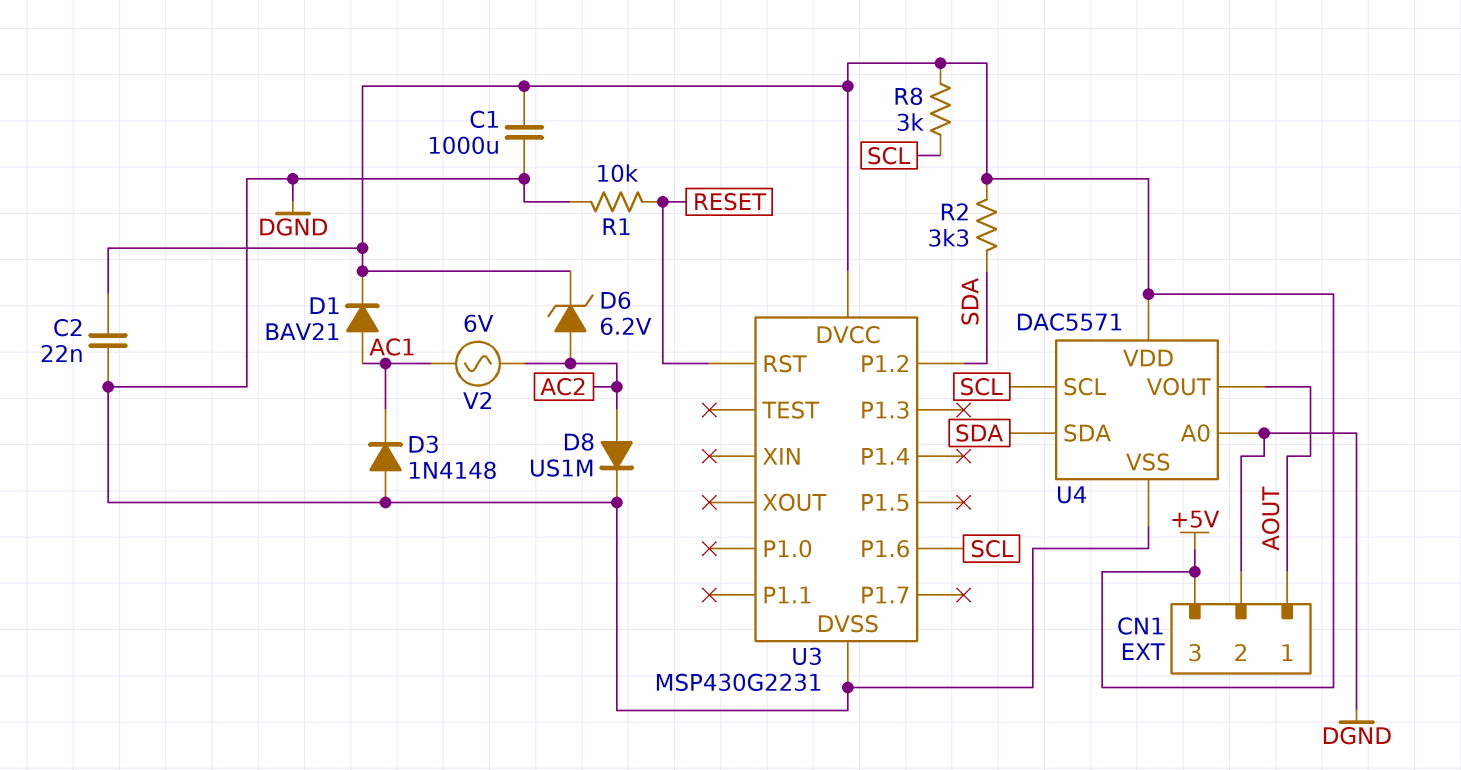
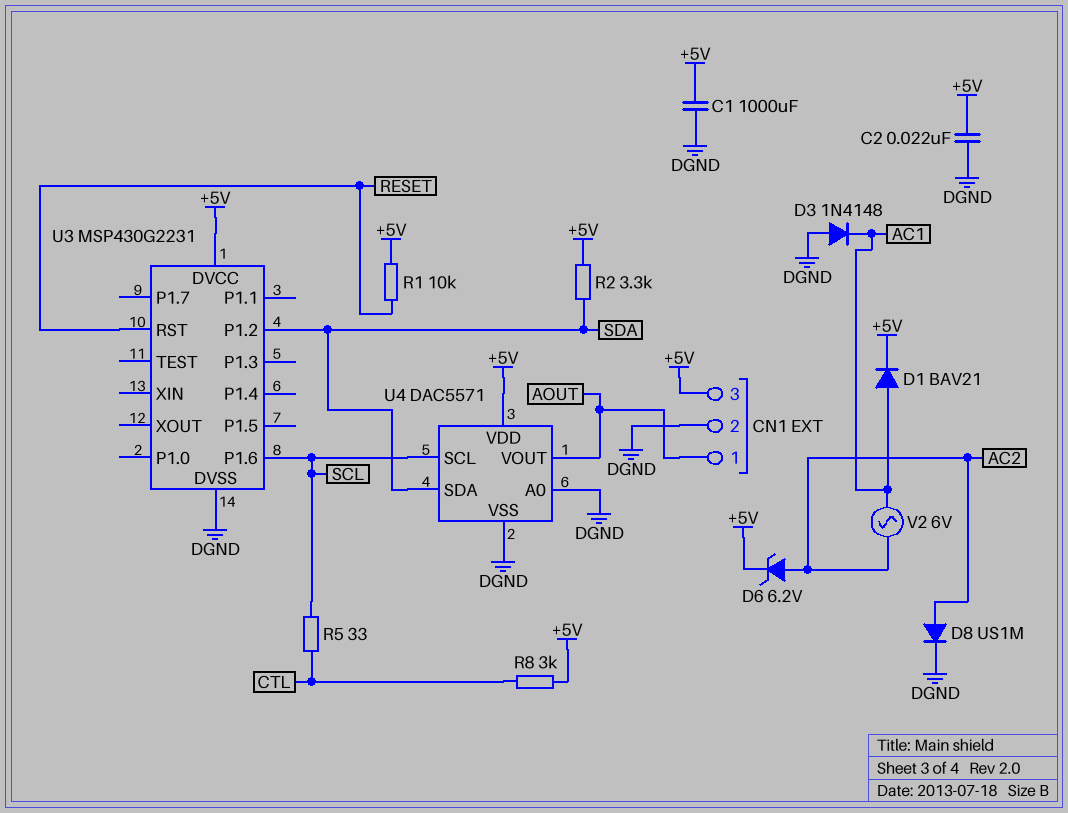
R1: 10k (DGND, RESET) -> 10k (+5V, RESET)
R5: none -> 33 (CTL, SCL)
R8: 3k (+5V, SCL) -> 3k (+5V, CTL)

